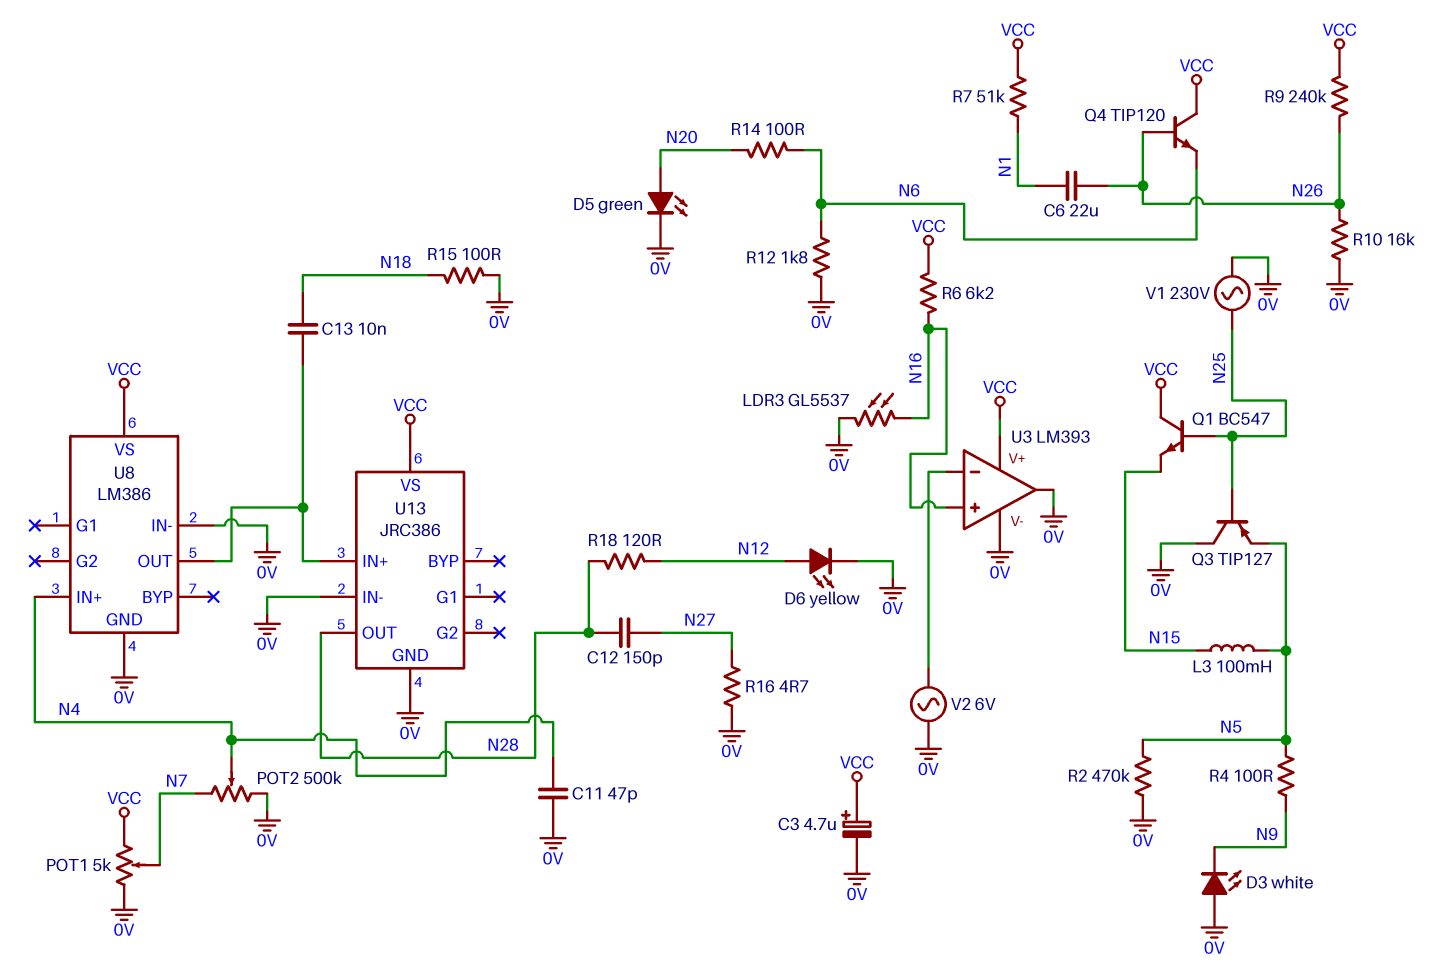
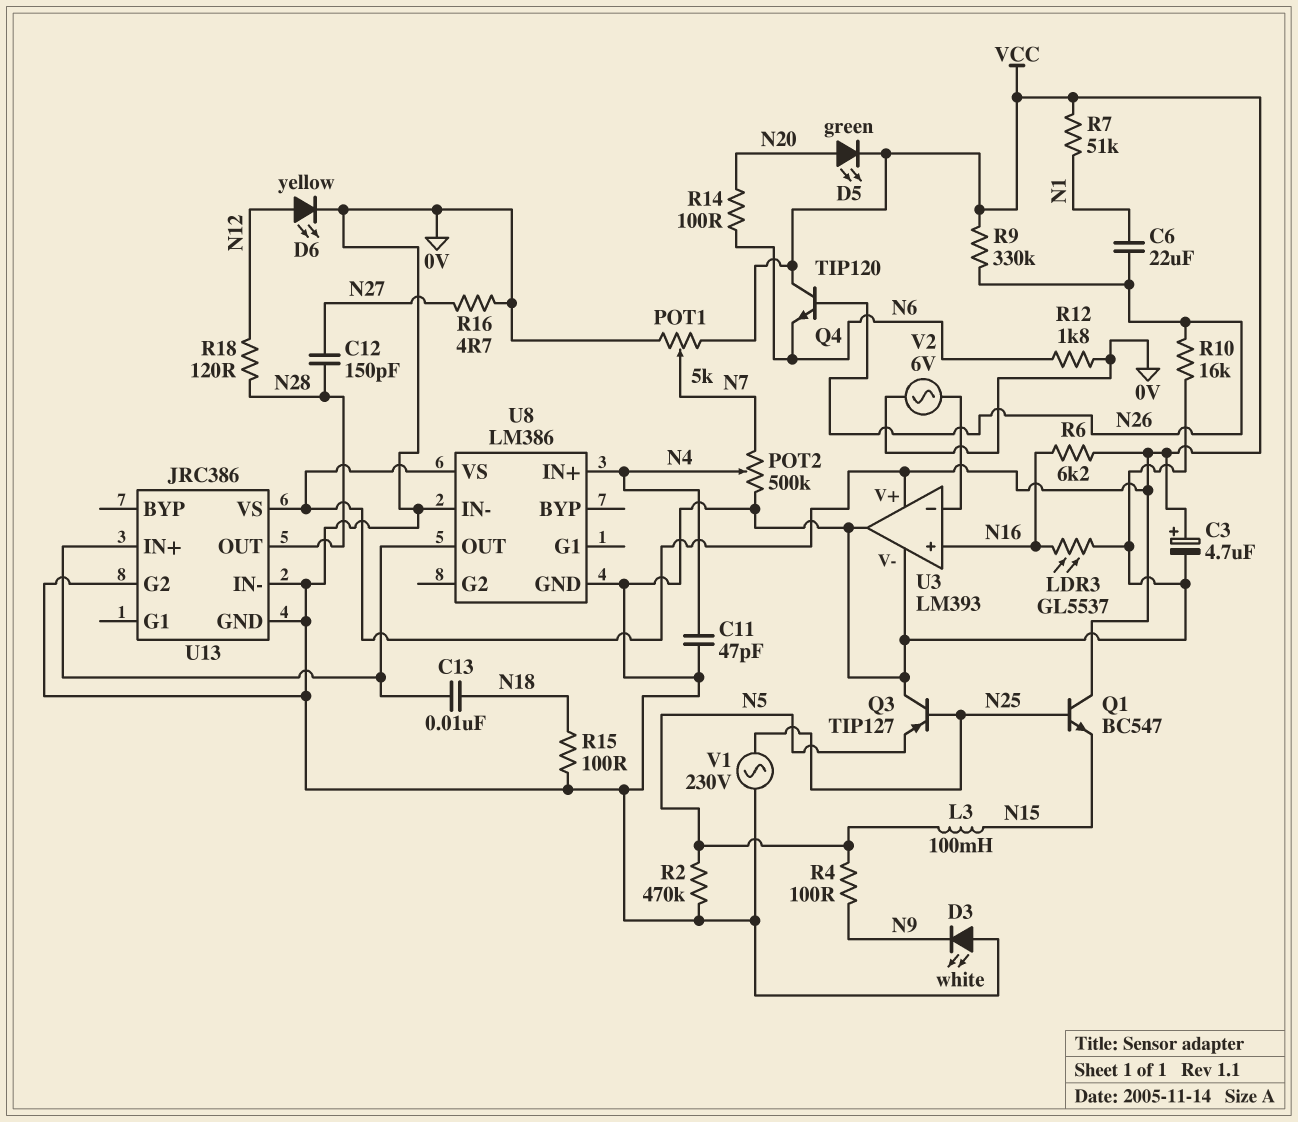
D5: LED green (A N20, K 0V) -> LED green (A N20, K VCC)
R9: 240k (N26, VCC) -> 330k (N26, VCC)
U13 pin G2: none -> 0V

